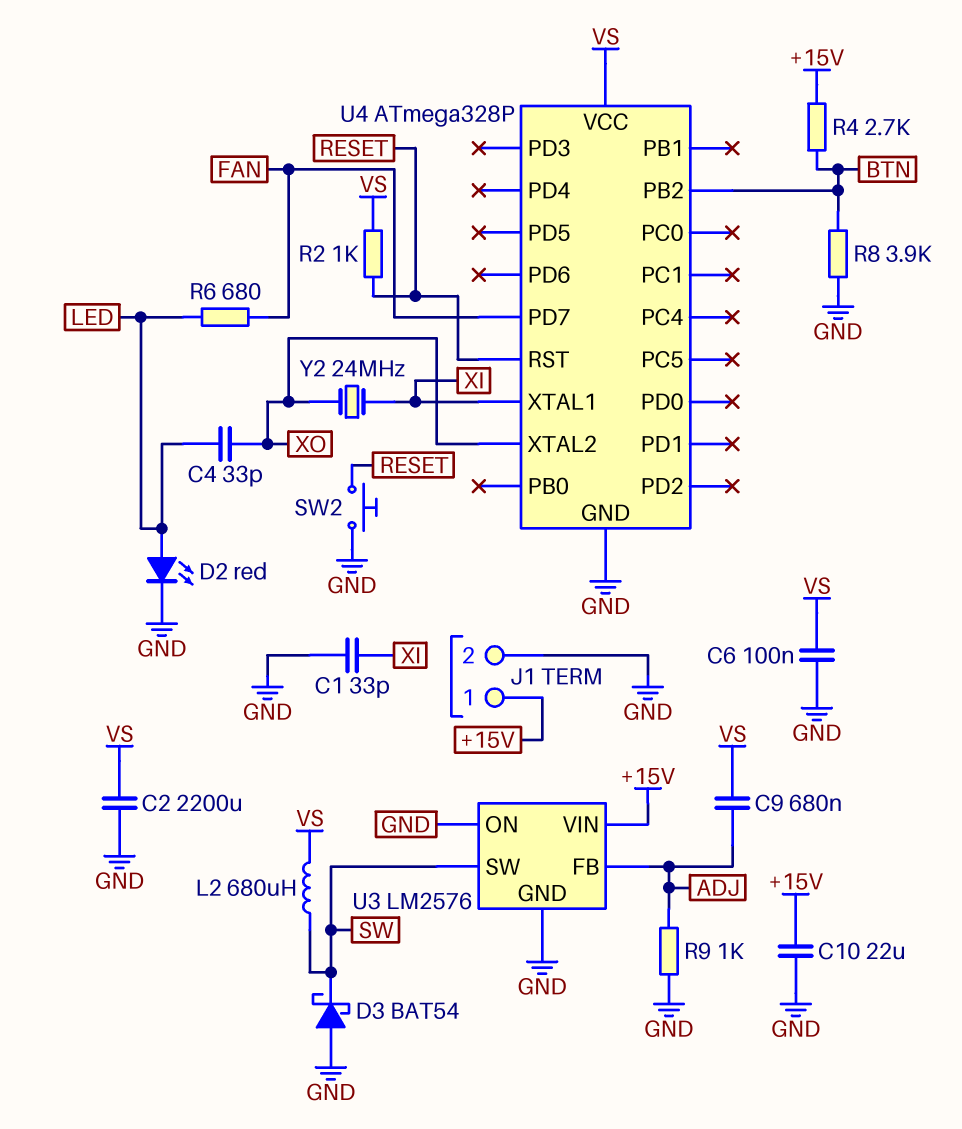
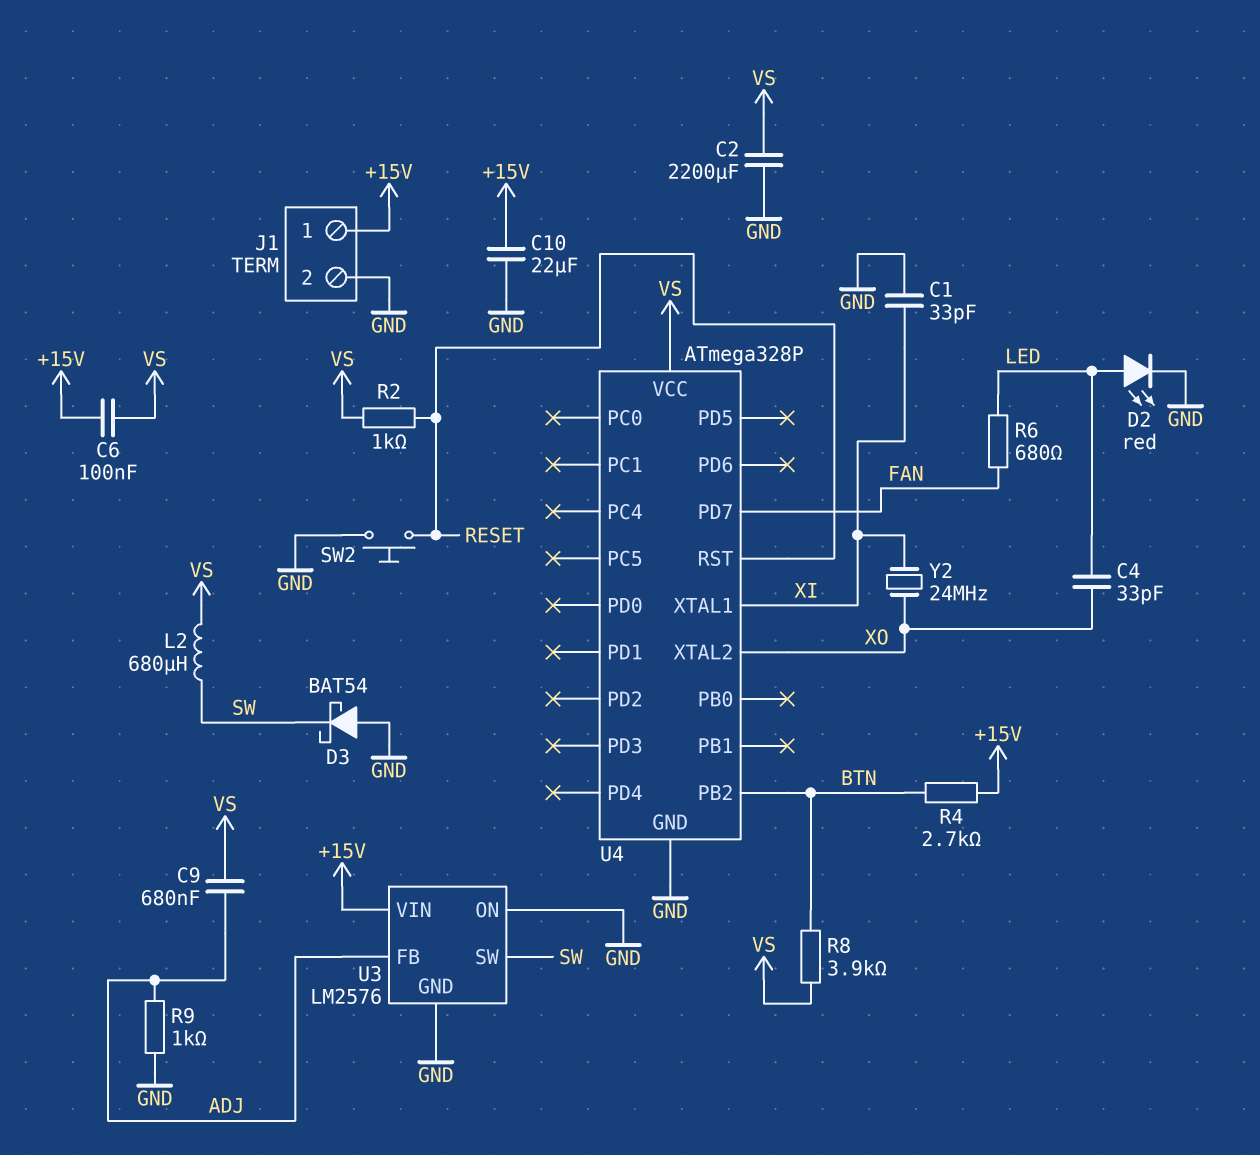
C6: 100nF (GND, VS) -> 100nF (+15V, VS)
R8: 3.9k (BTN, GND) -> 3.9k (BTN, VS)

